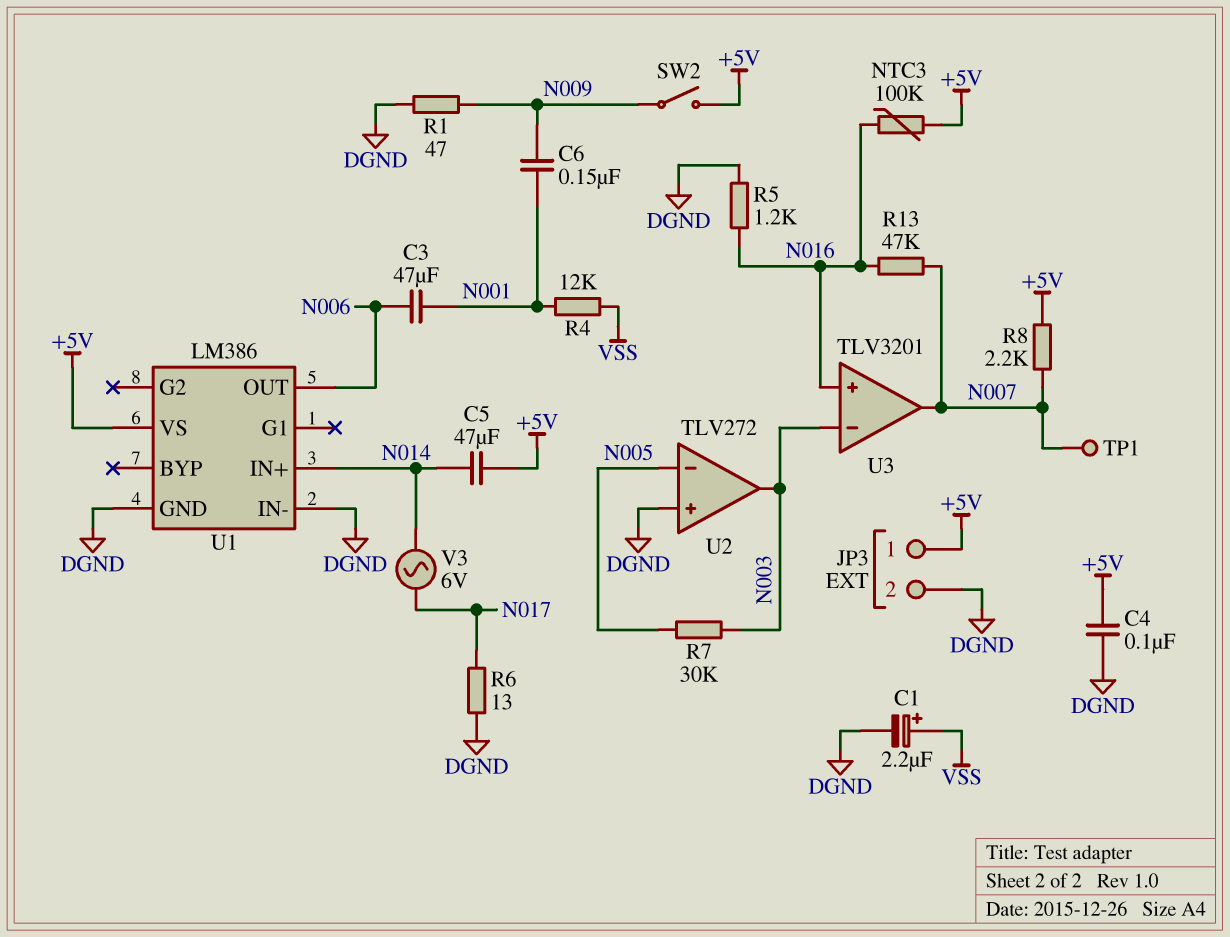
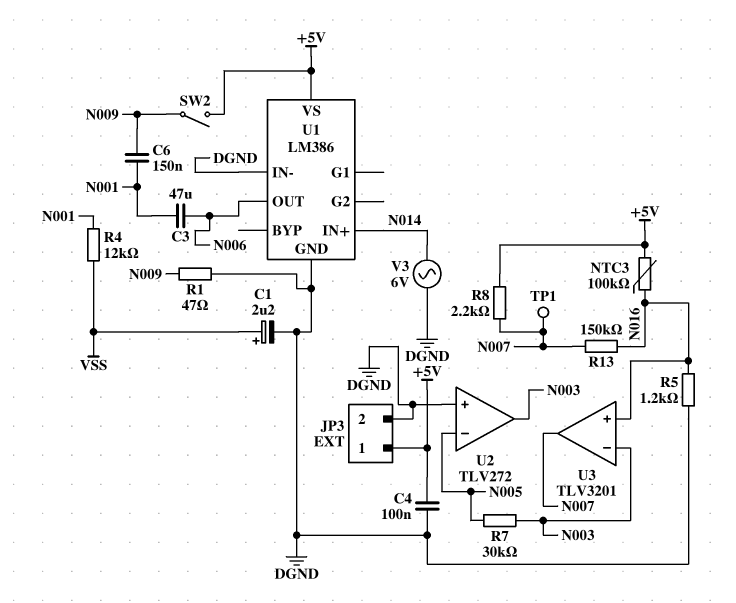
C5: 47uF (+5V, N014) -> none
R6: 13 (DGND, N017) -> none
R13: 47k (N007, N016) -> 150k (N007, N016)
V3: AC 6V (N014, N017) -> AC 6V (DGND, N014)

